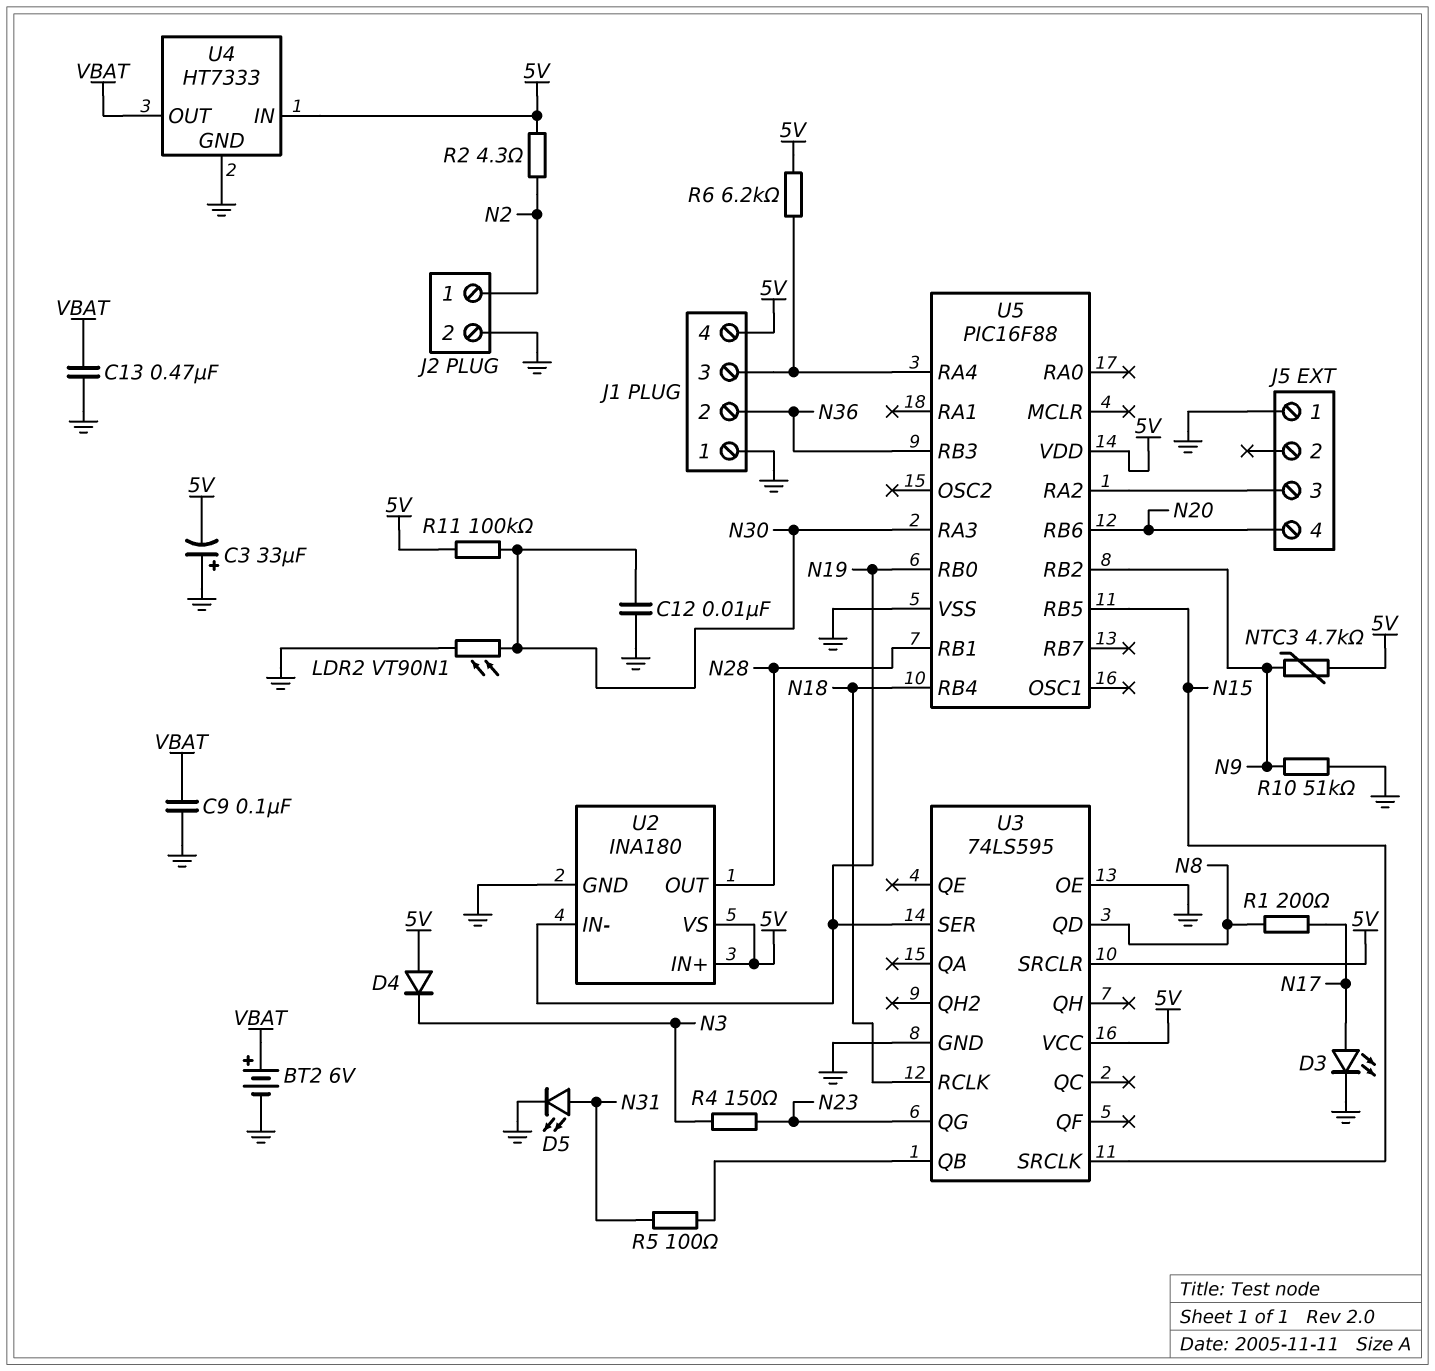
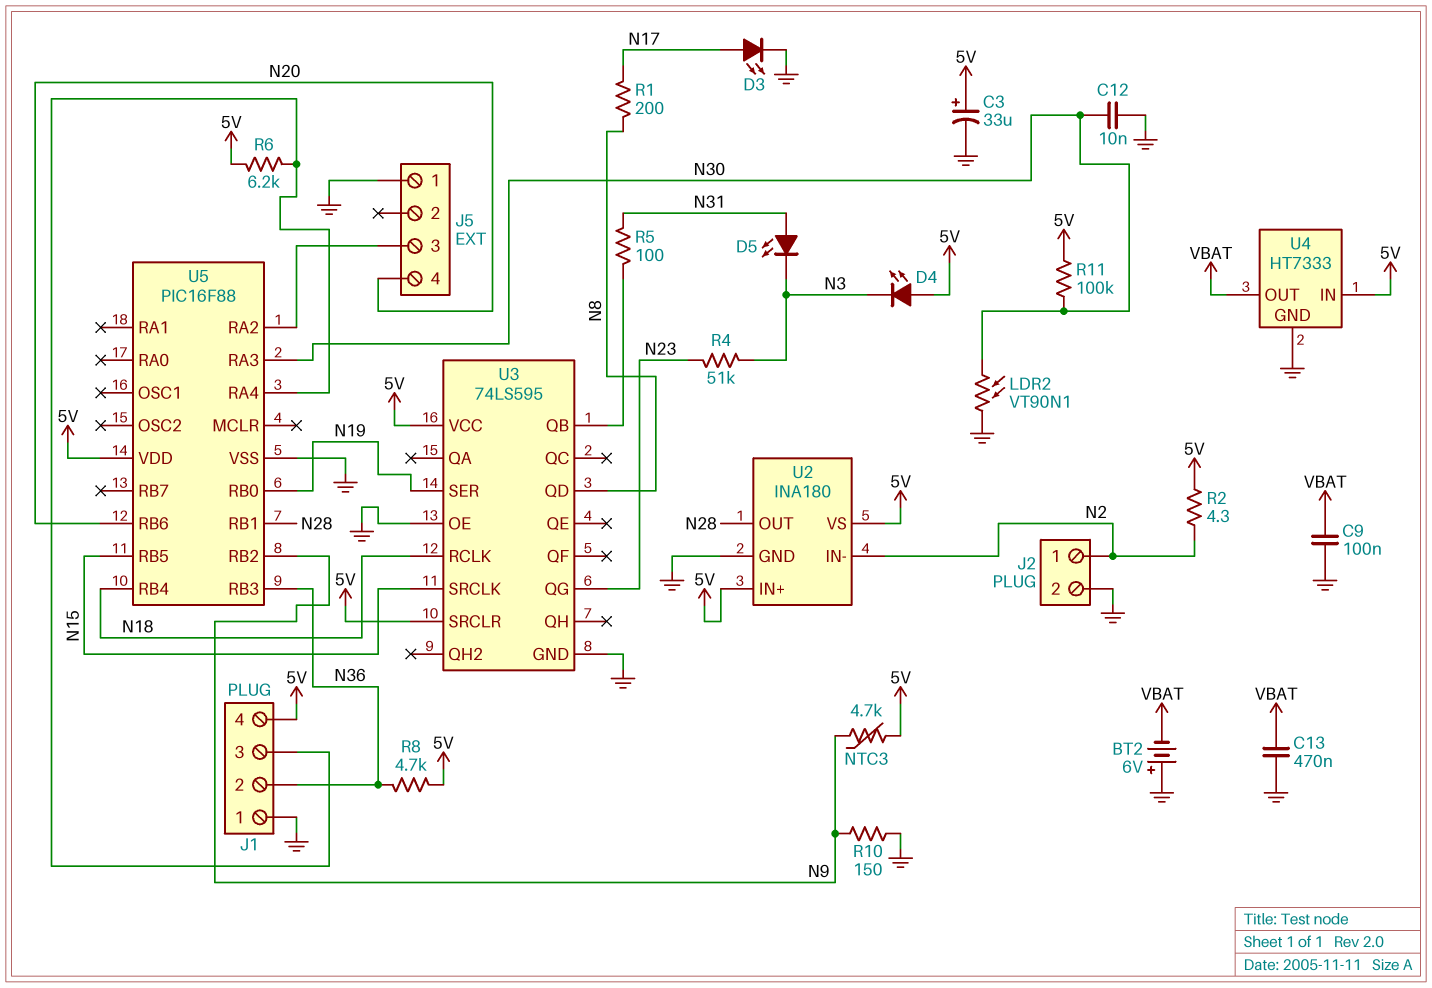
BT2: 6V (plus VBAT, minus GND) -> 6V (plus GND, minus VBAT)
C3: 33uF (plus GND, minus 5V) -> 33uF (plus 5V, minus GND)
D4: diode (A 5V, K N3) -> LED (A 5V, K N3)
D5: LED (A N31, K GND) -> LED (A N31, K N3)
R4: 150 (N3, N23) -> 51k (N3, N23)
R8: none -> 4.7k (5V, N36)
R10: 51k (GND, N9) -> 150 (GND, N9)
U2 pin IN-: N19 -> N2

